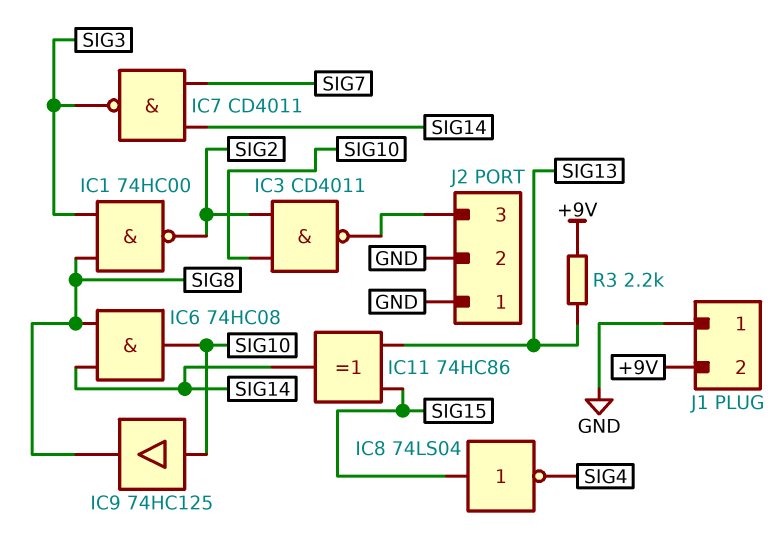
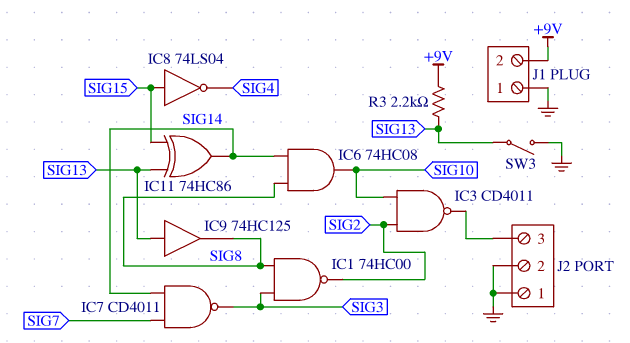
IC9: buffer 74HC125 (in SIG10, out SIG8) -> buffer 74HC125 (in SIG13, out SIG8)
SW3: none -> switch (GND, SIG13)

